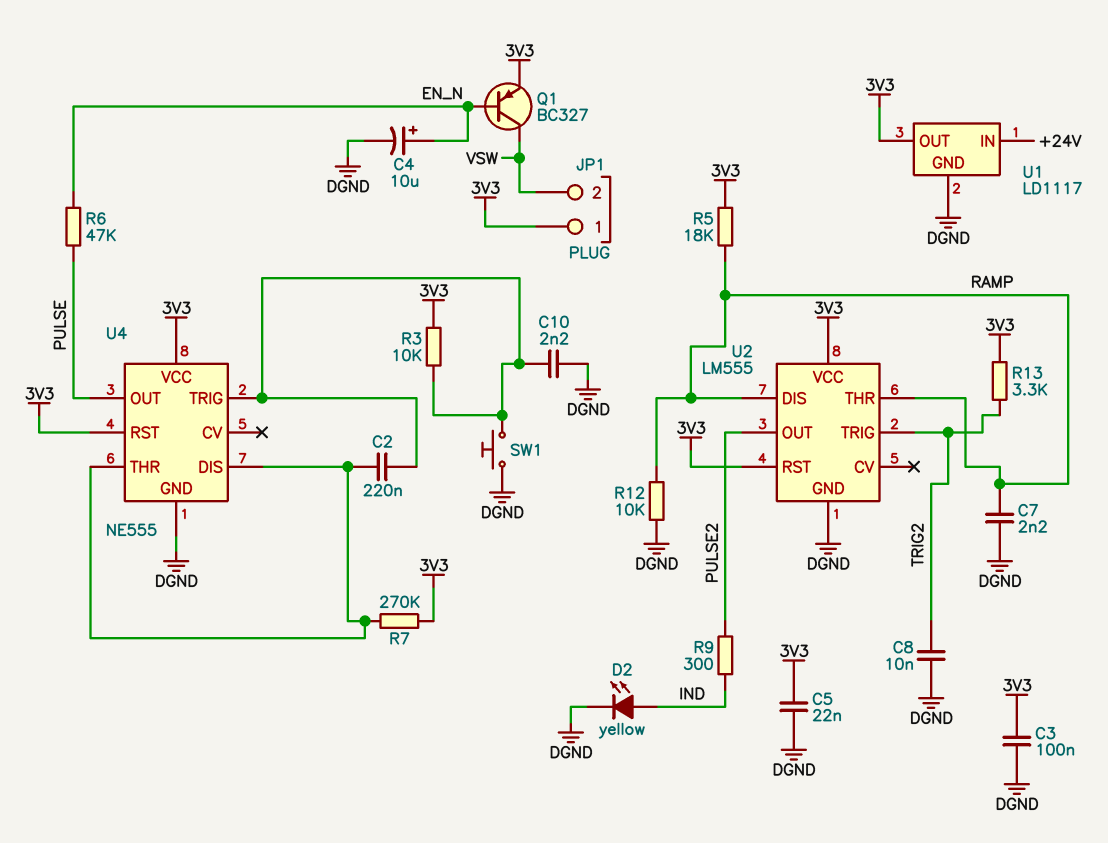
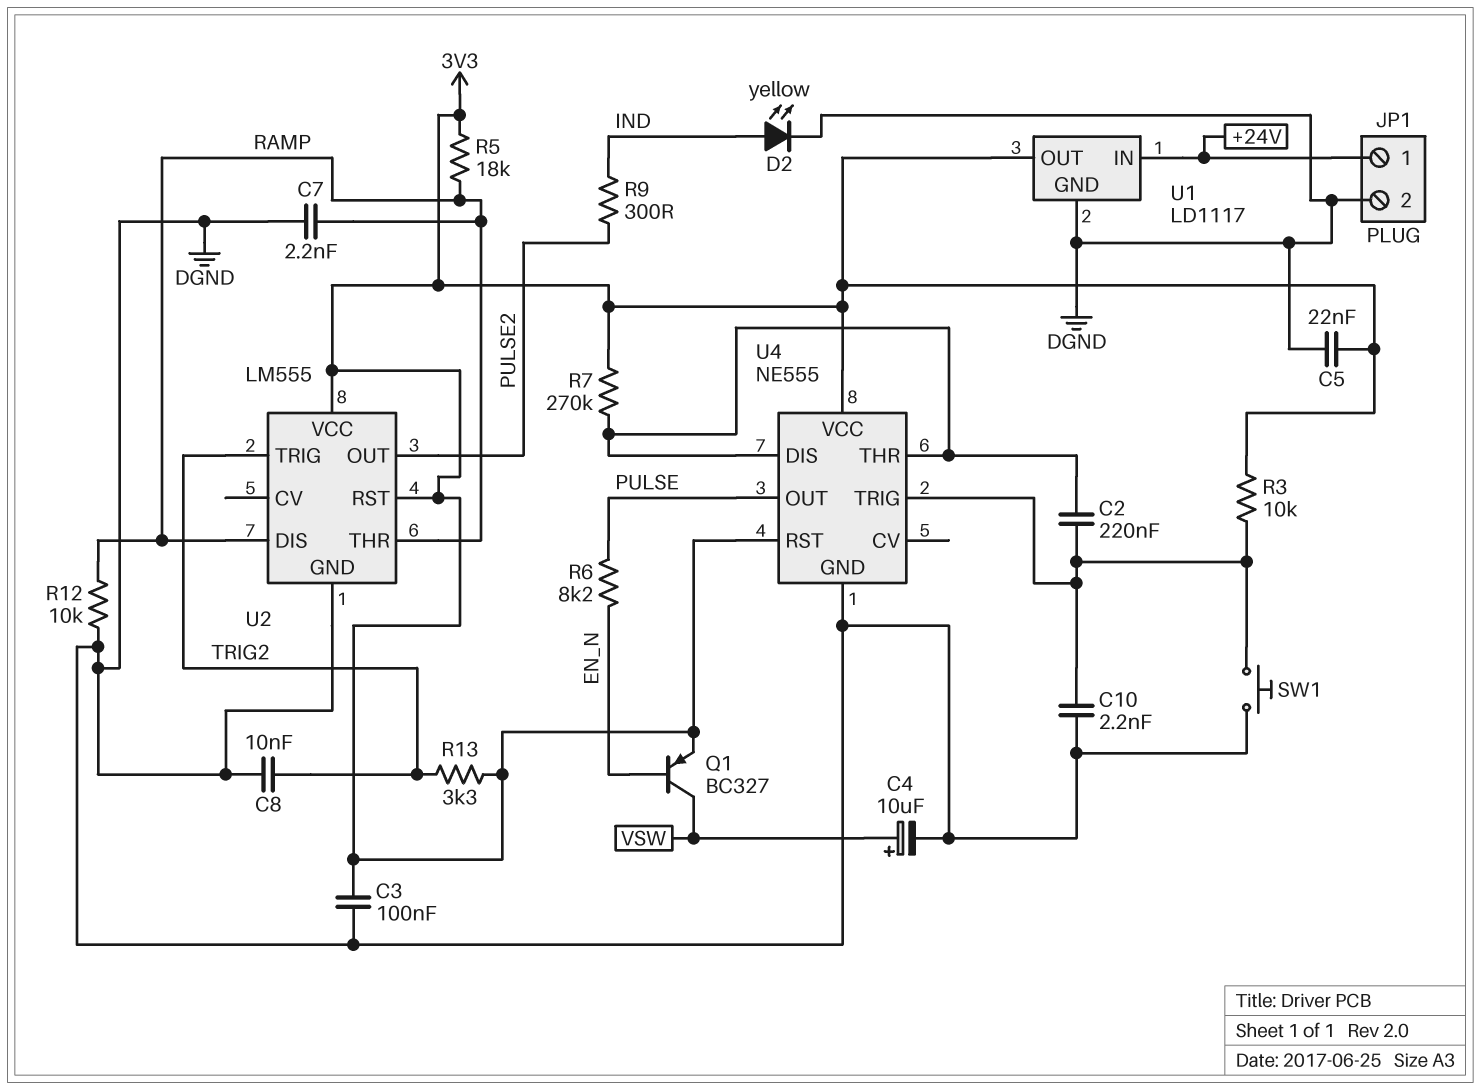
C4: 10uF (plus EN_N, minus DGND) -> 10uF (plus VSW, minus DGND)
JP1 pin 1: 3V3 -> +24V
JP1 pin 2: VSW -> DGND
R6: 47k (EN_N, PULSE) -> 8.2k (EN_N, PULSE)

